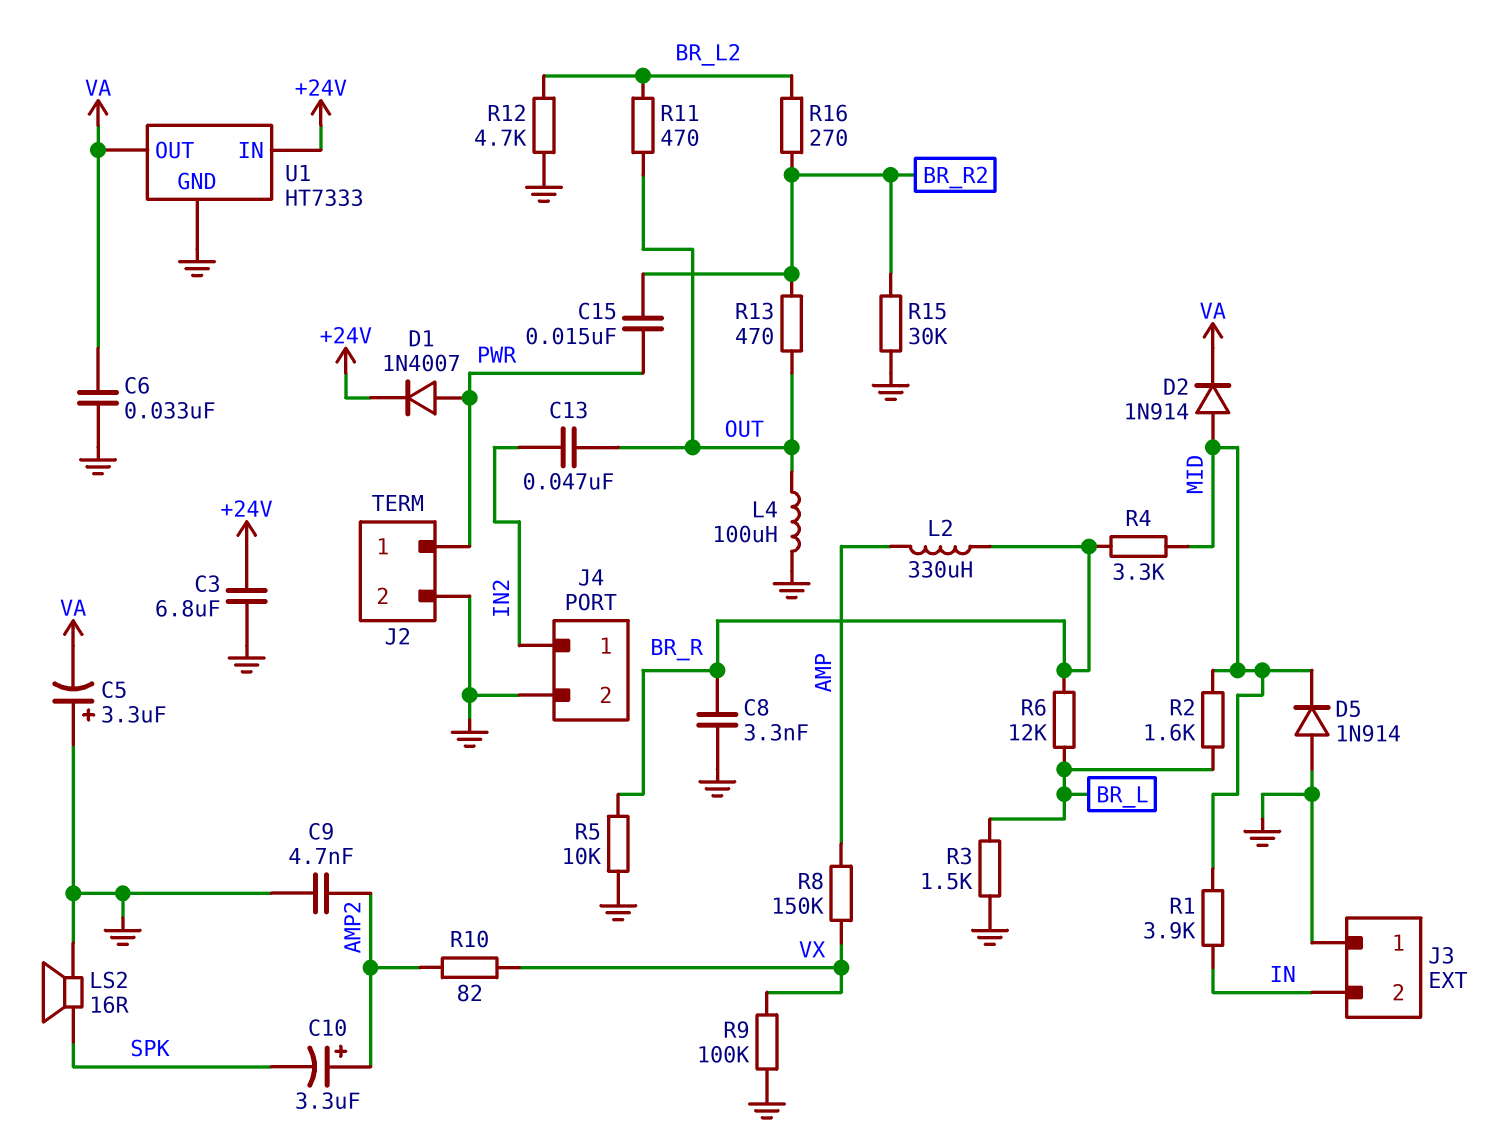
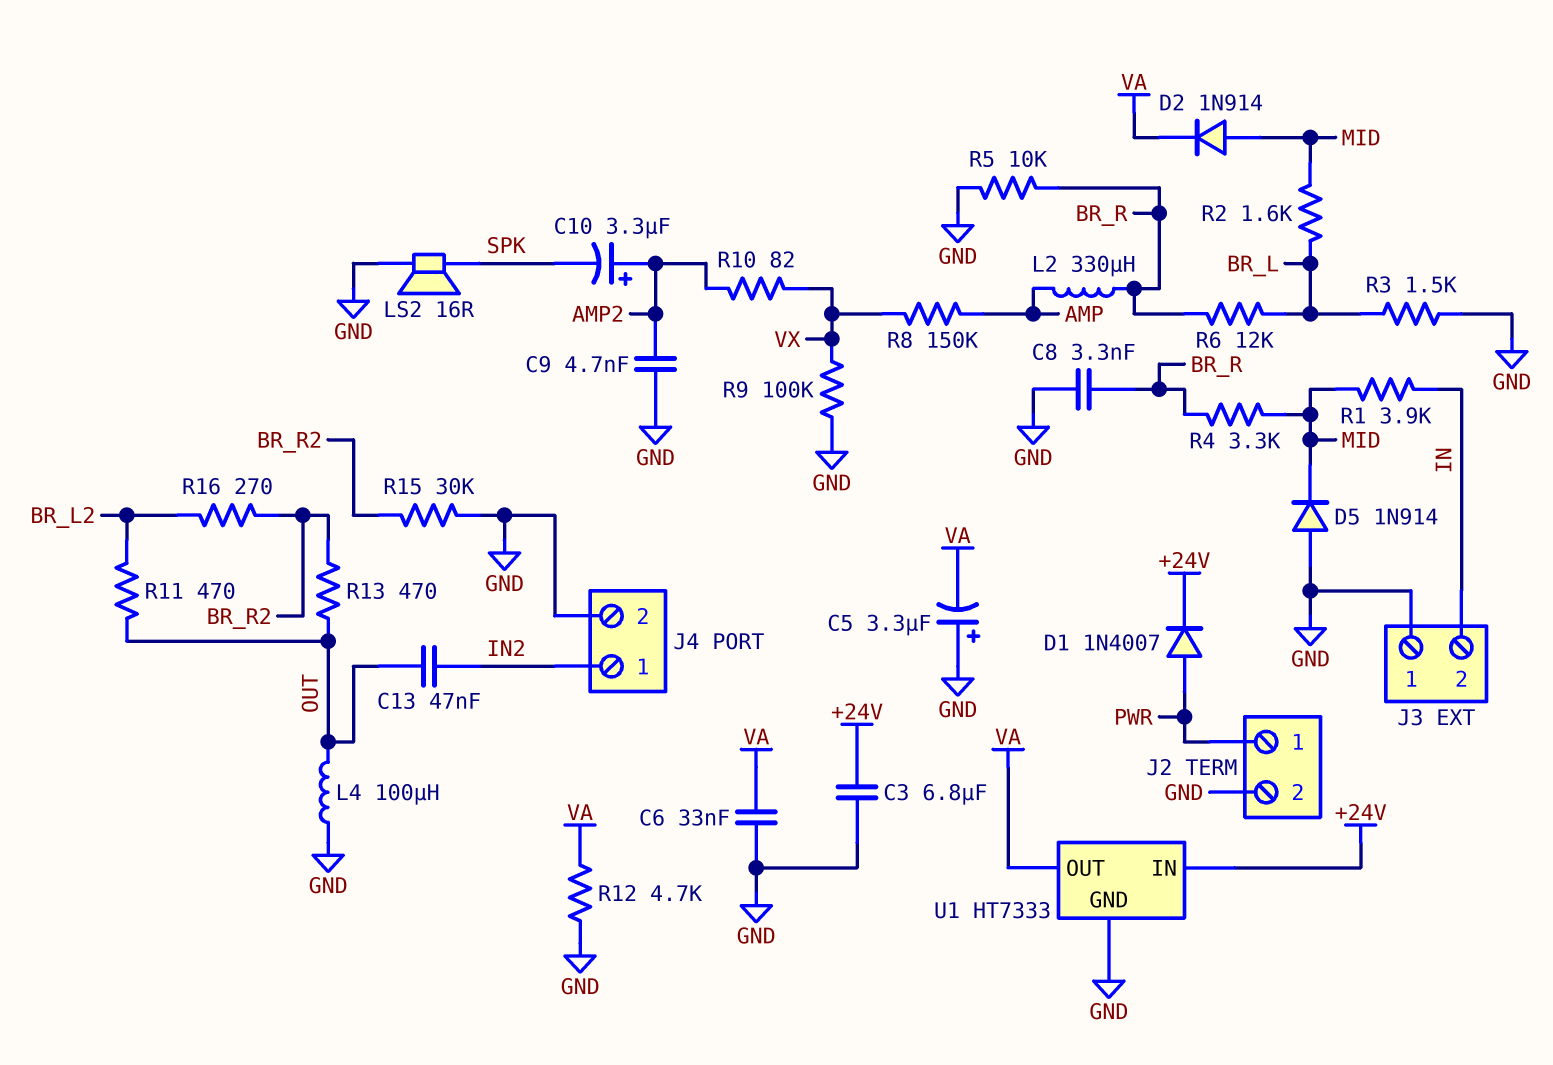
C15: 15nF (BR_R2, PWR) -> none
R12: 4.7k (BR_L2, GND) -> 4.7k (GND, VA)

